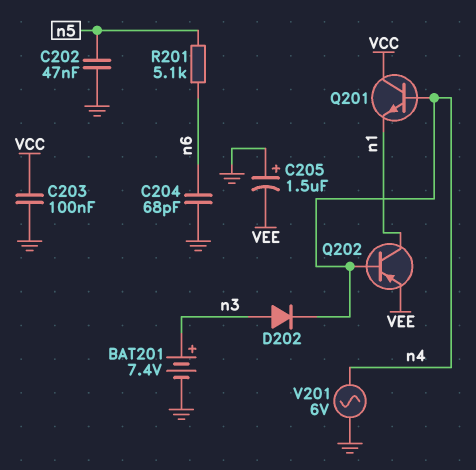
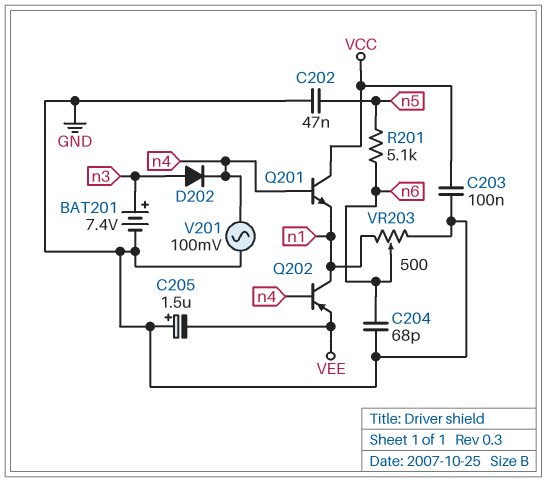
V201: AC 6V (GND, n4) -> AC 100mV (GND, n4)
VR203: none -> 500 (GND, n1, wiper n6)

